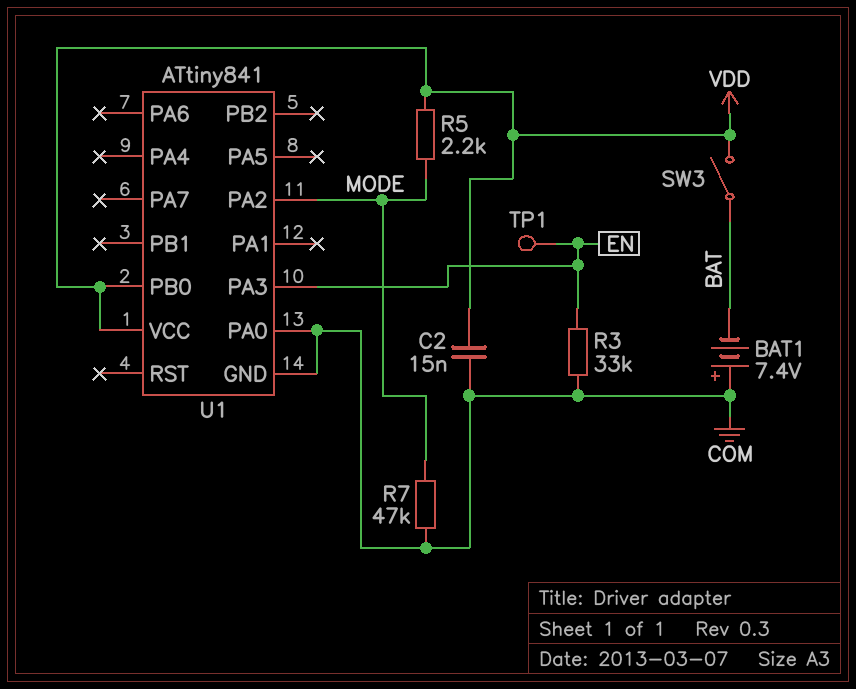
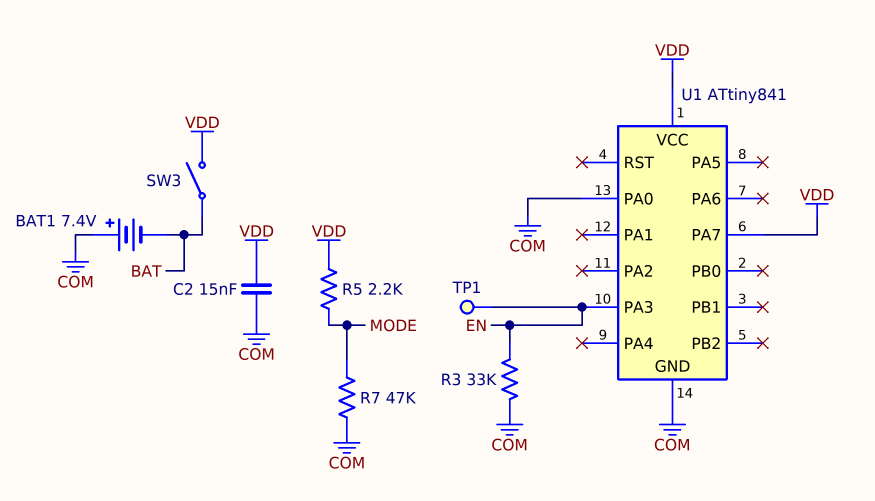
U1 pin PA2: MODE -> none
U1 pin PA7: none -> VDD
U1 pin PB0: VDD -> none

